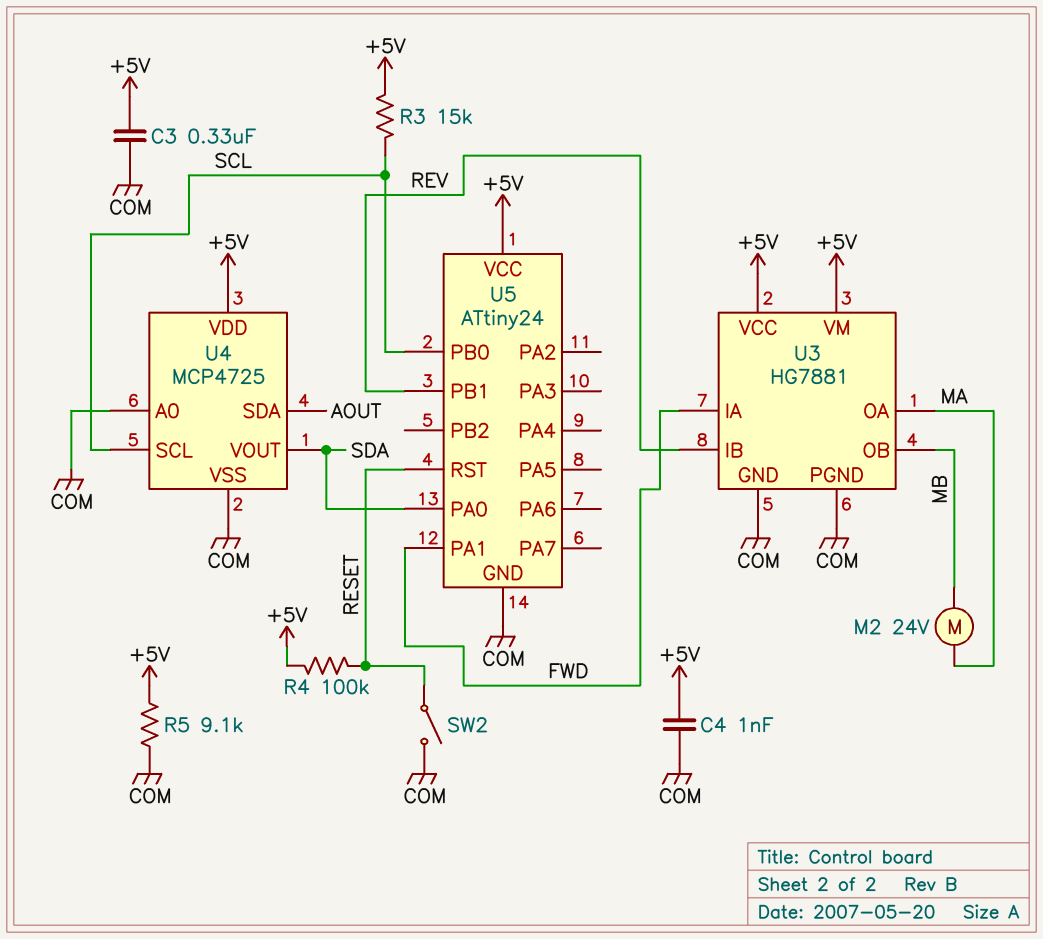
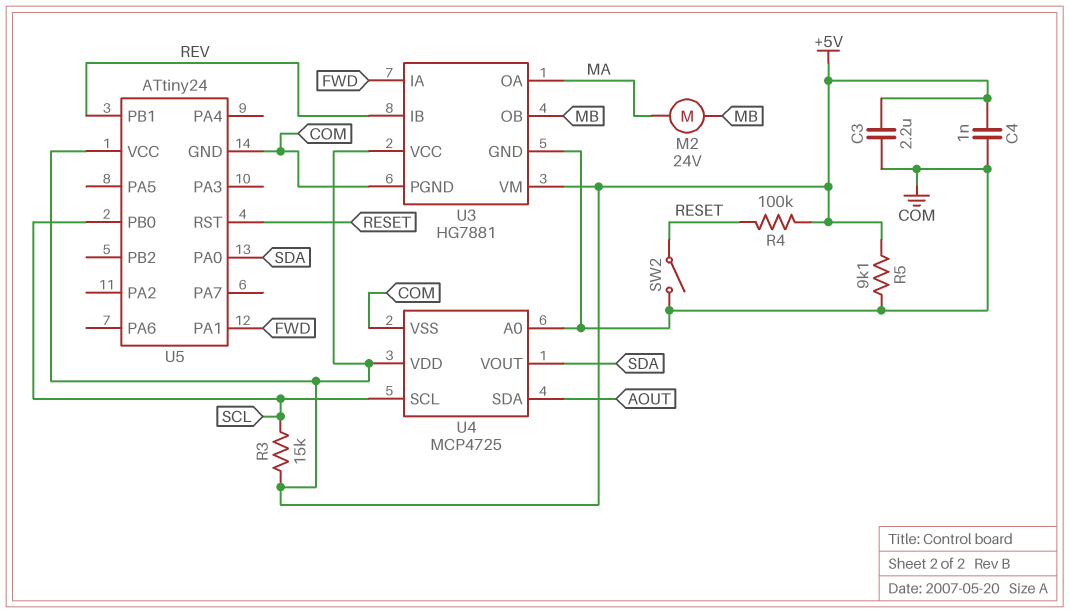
C3: 330nF (+5V, COM) -> 2.2uF (+5V, COM)

